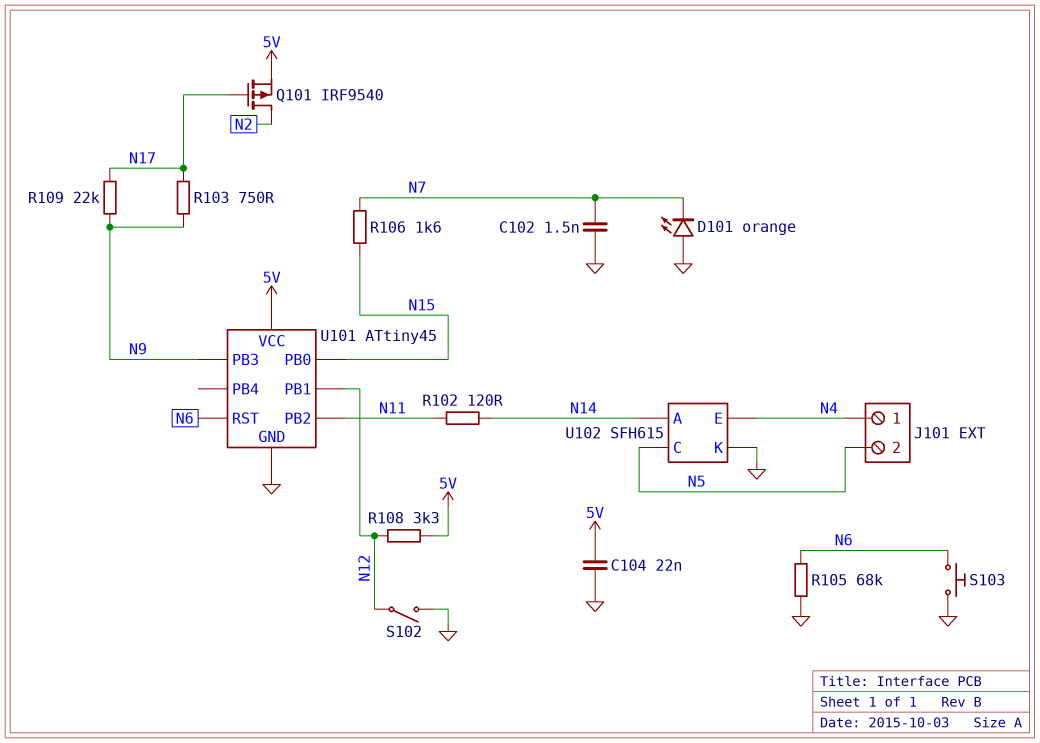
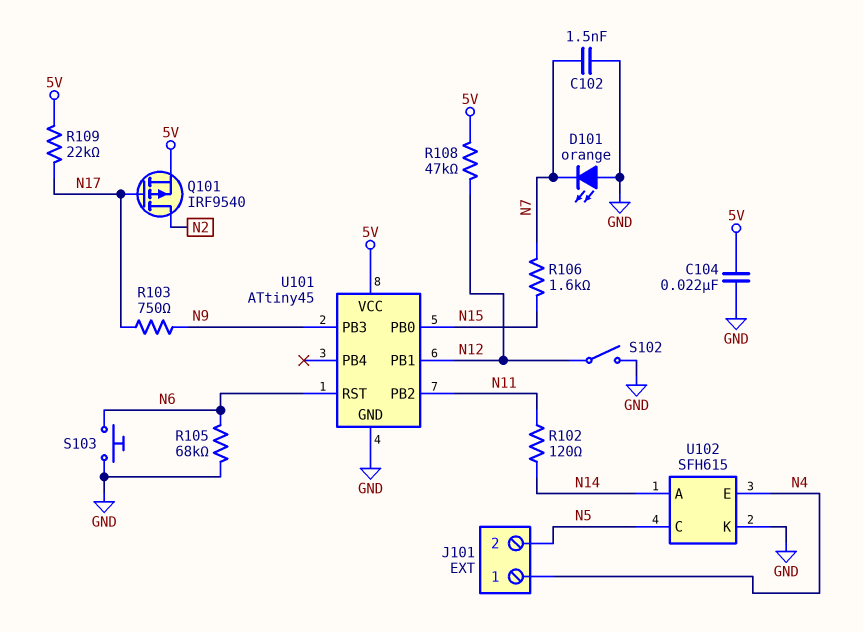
R108: 3.3k (5V, N12) -> 47k (5V, N12)
R109: 22k (N9, N17) -> 22k (5V, N17)

